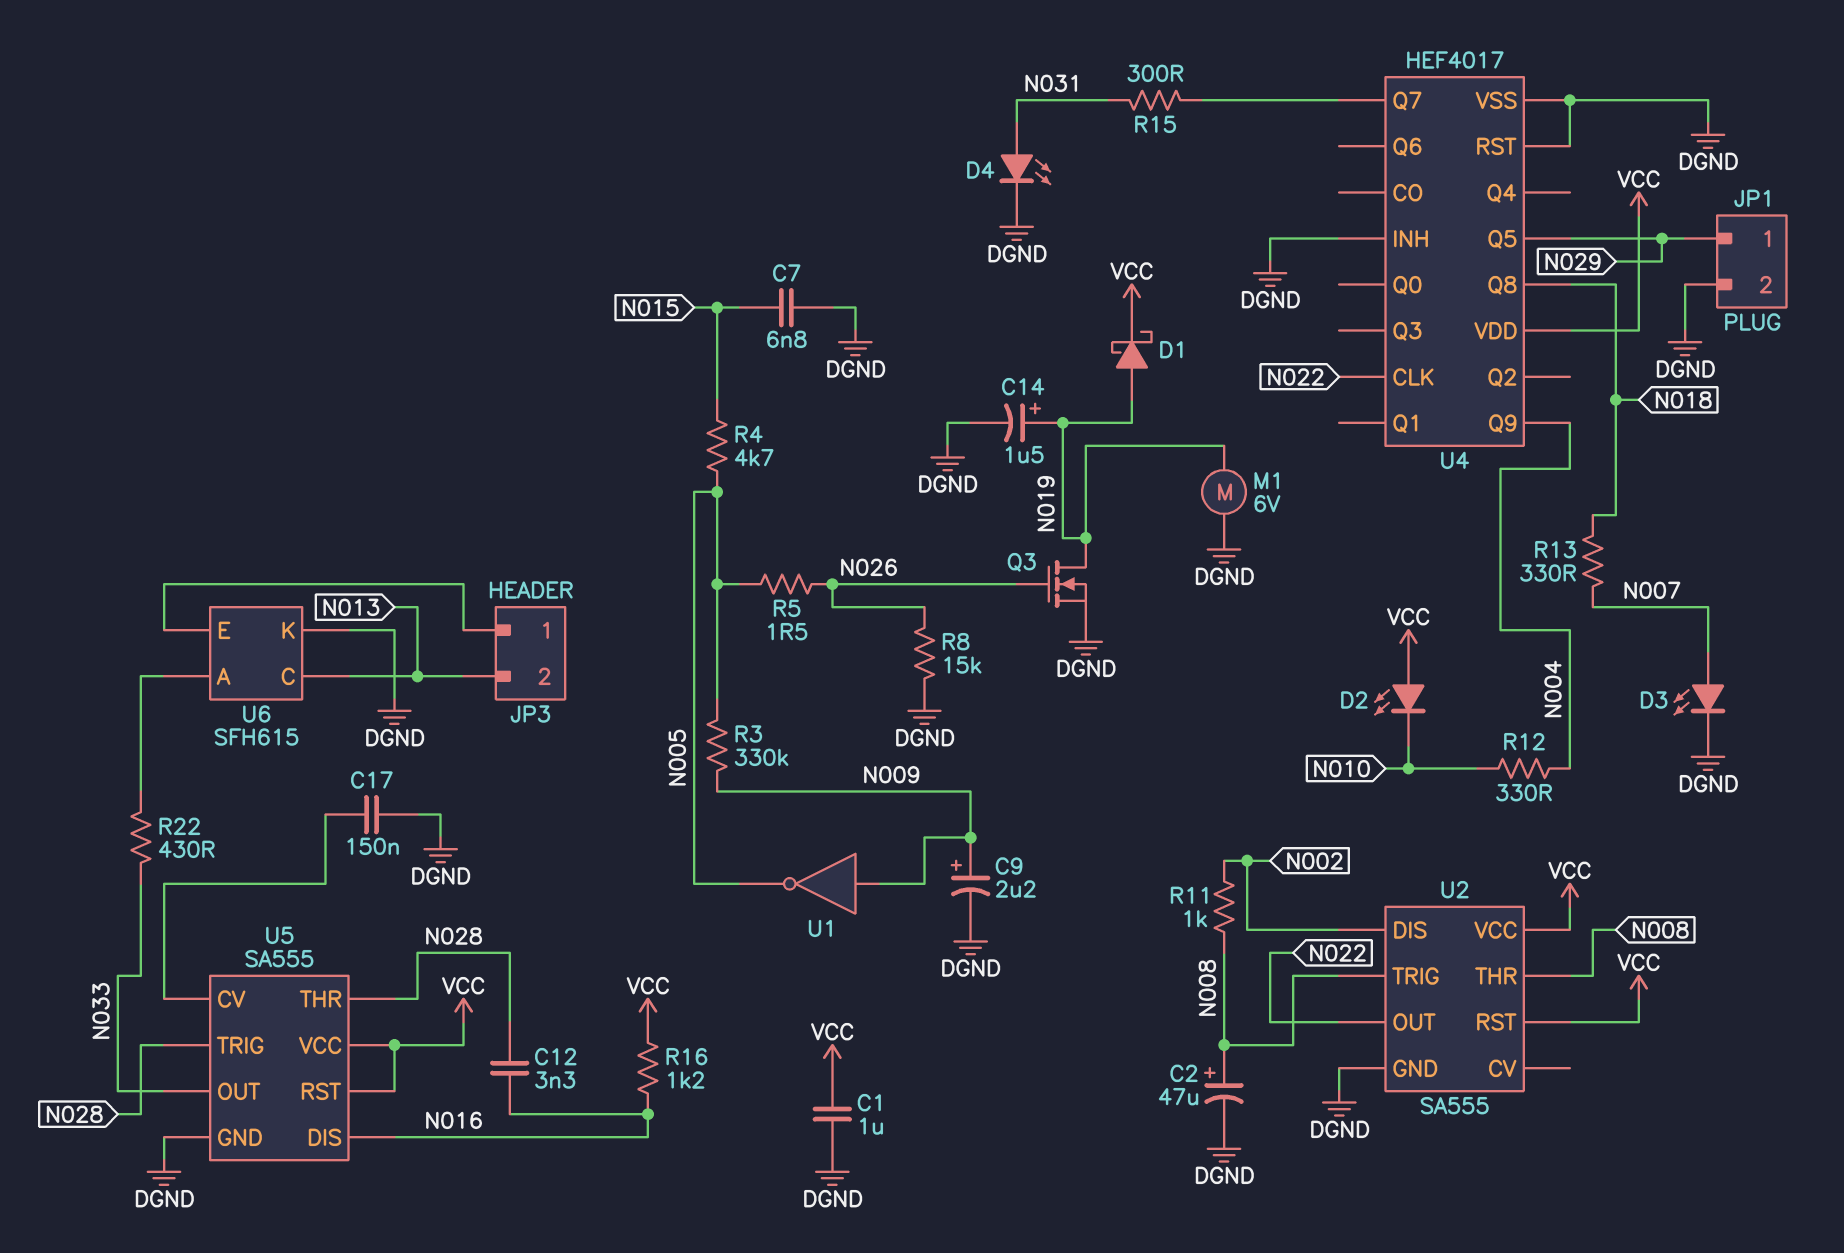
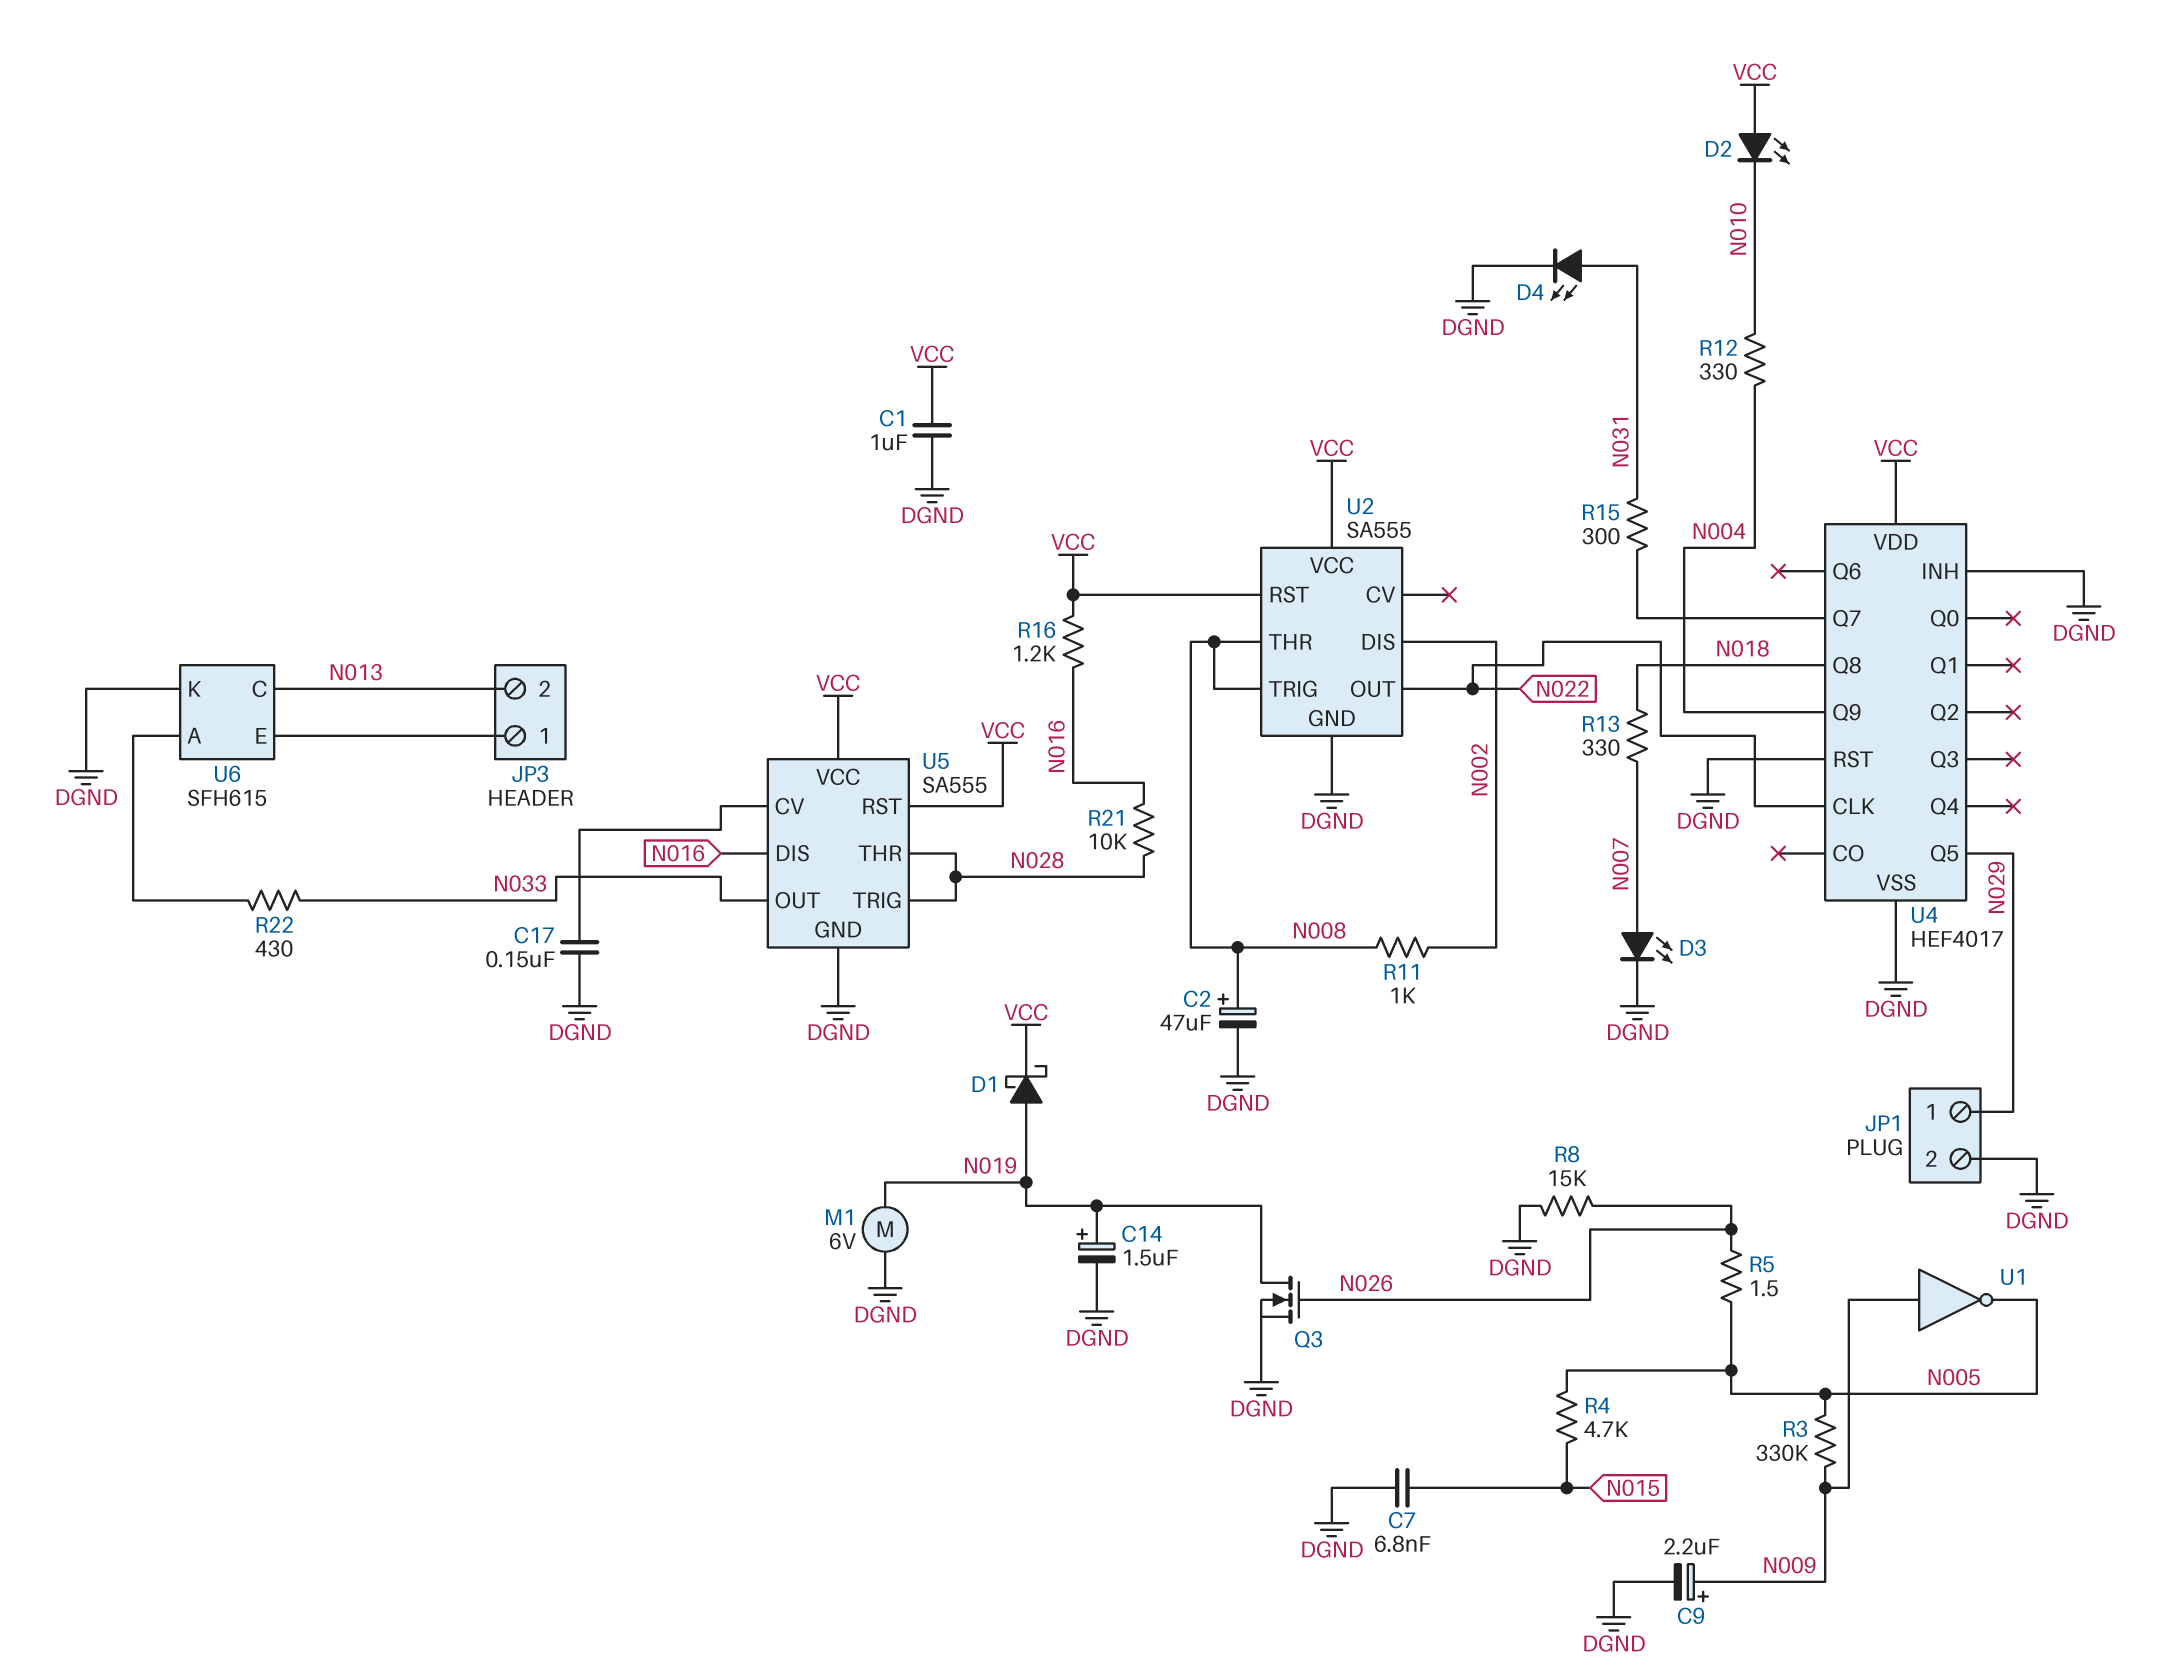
C12: 3.3nF (N016, N028) -> none
R21: none -> 10k (N016, N028)

